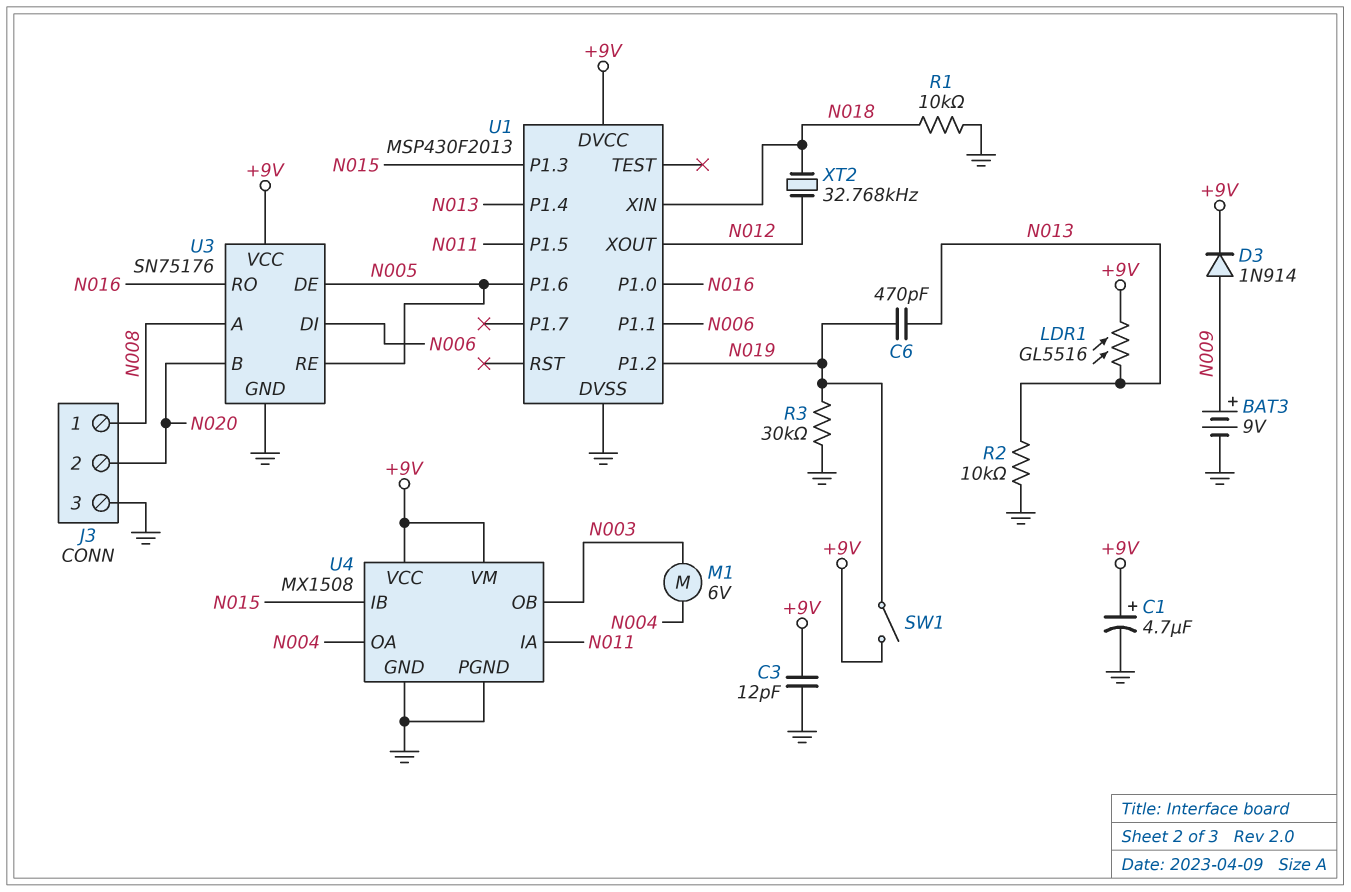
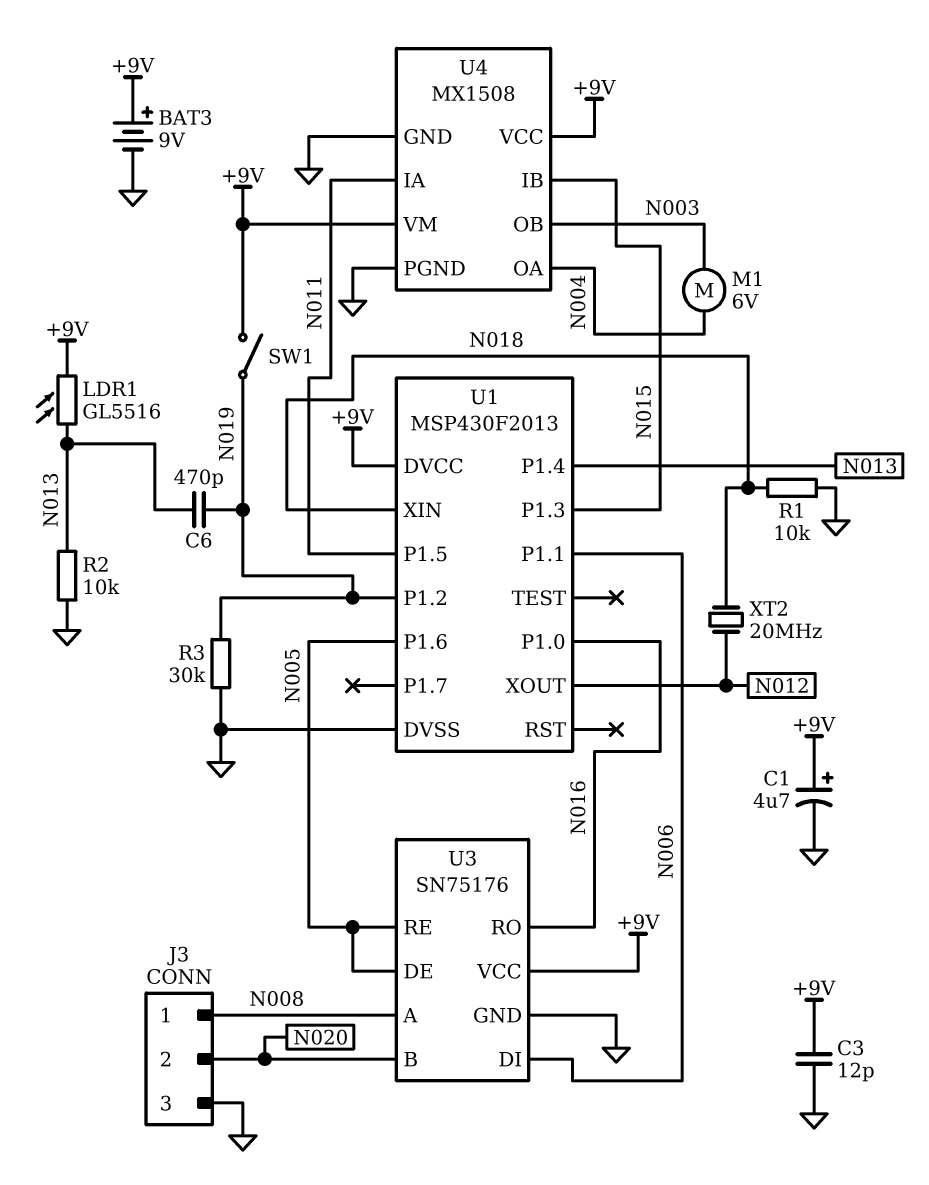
BAT3: 9V (plus N009, minus GND) -> 9V (plus +9V, minus GND)
D3: diode 1N914 (A N009, K +9V) -> none
XT2: 32.768kHz (N012, N018) -> 20MHz (N012, N018)

